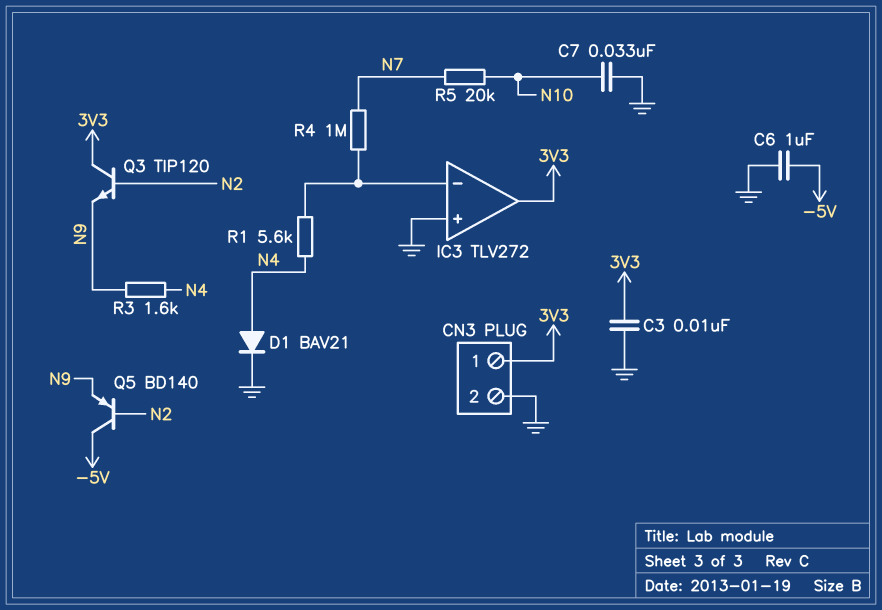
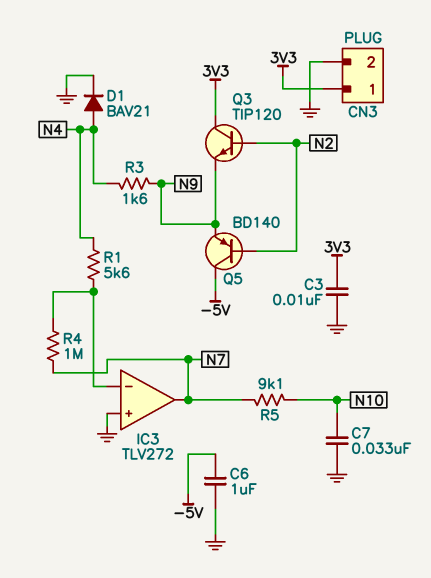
IC3 pin out: 3V3 -> N7
R5: 20k (N7, N10) -> 9.1k (N7, N10)

